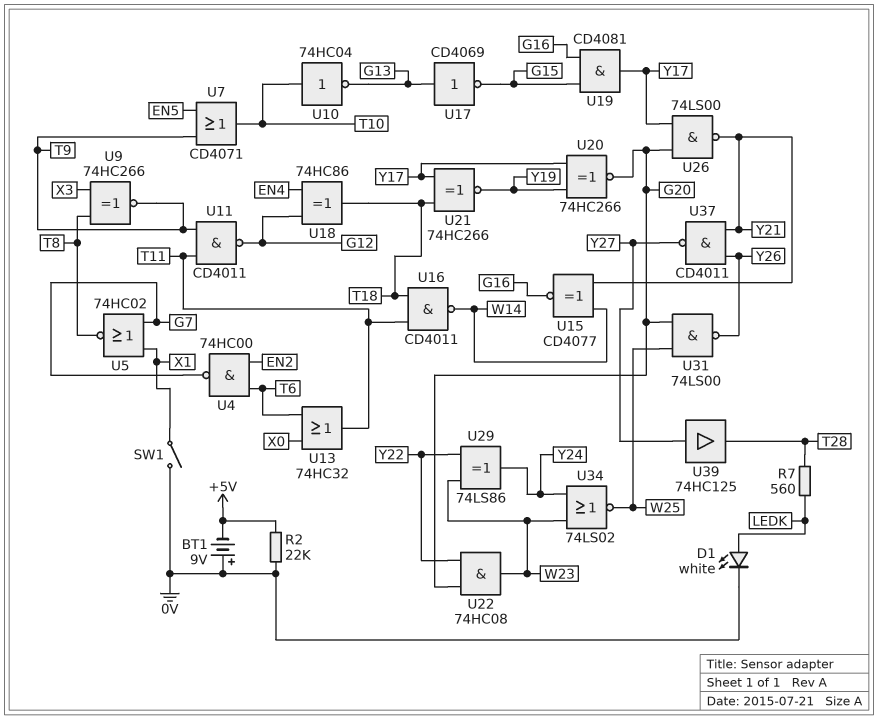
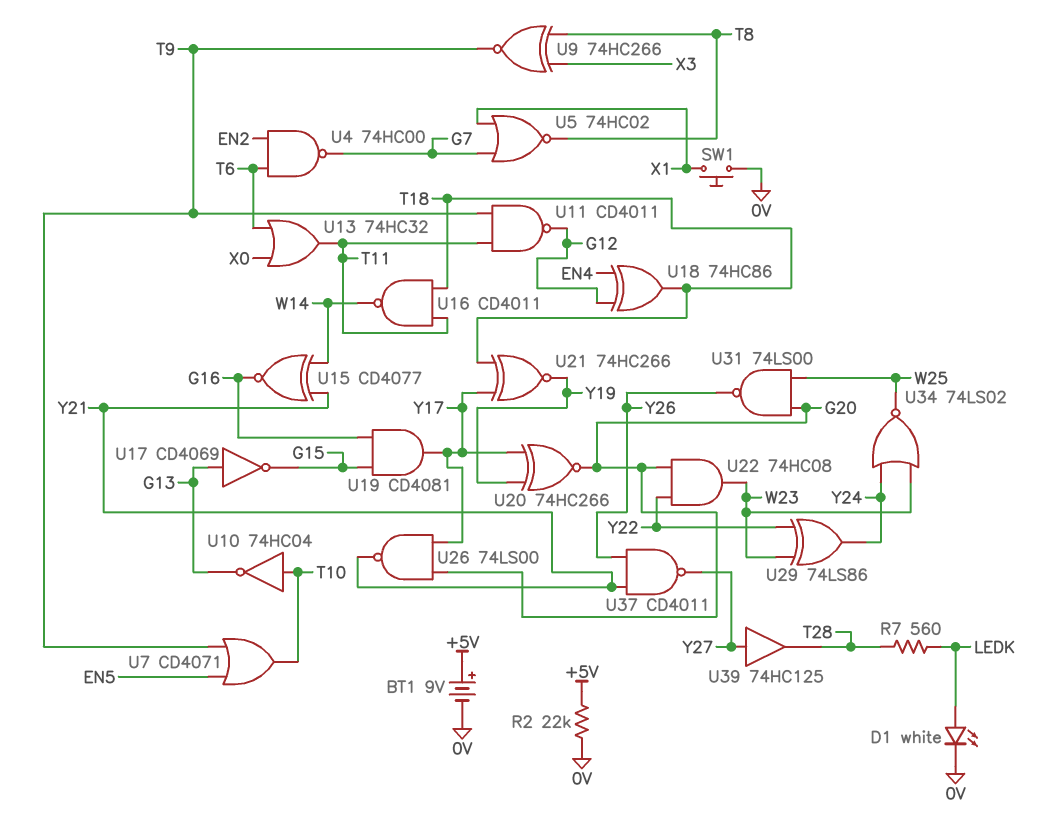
BT1: 9V (plus 0V, minus +5V) -> 9V (plus +5V, minus 0V)
SW1: switch (0V, X1) -> button (0V, X1)

